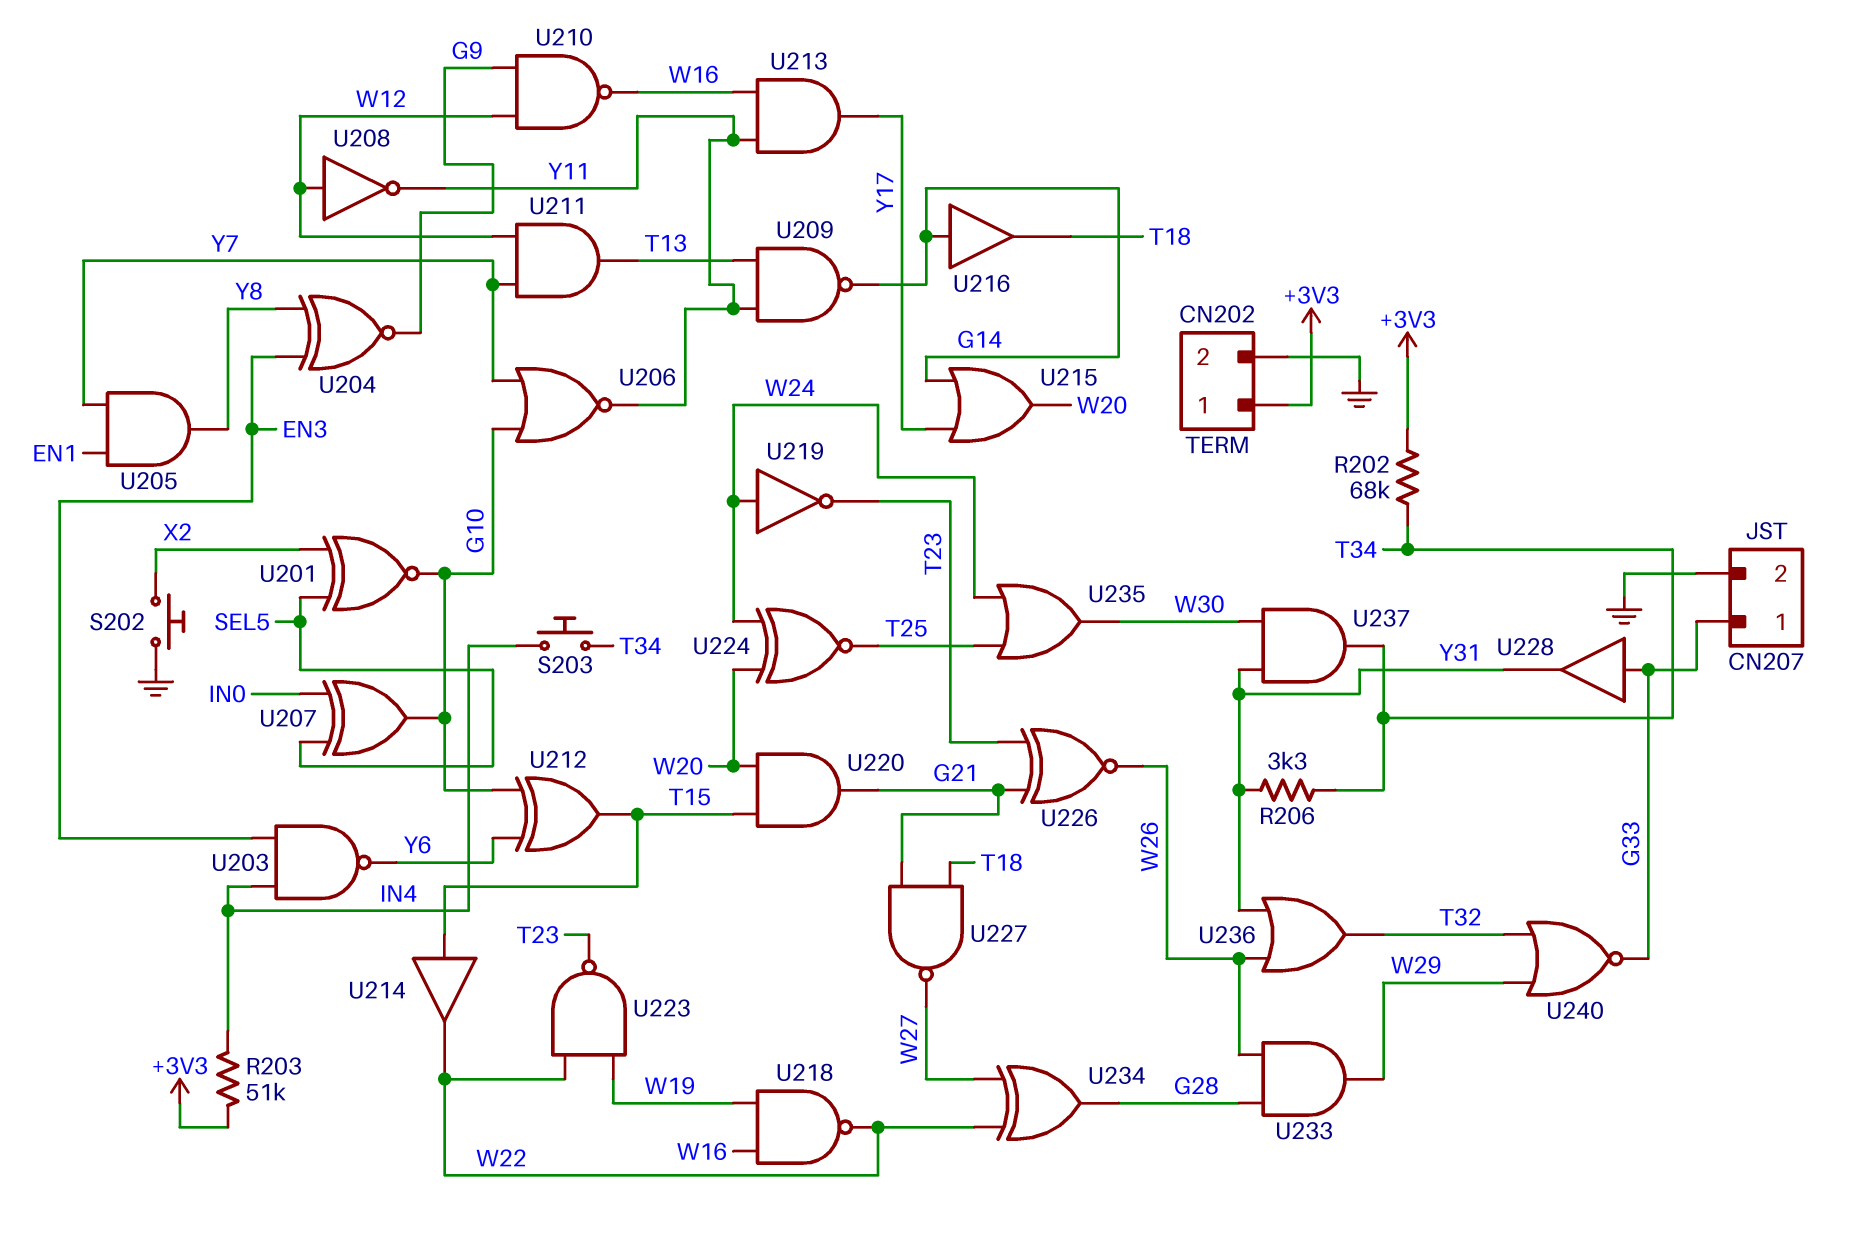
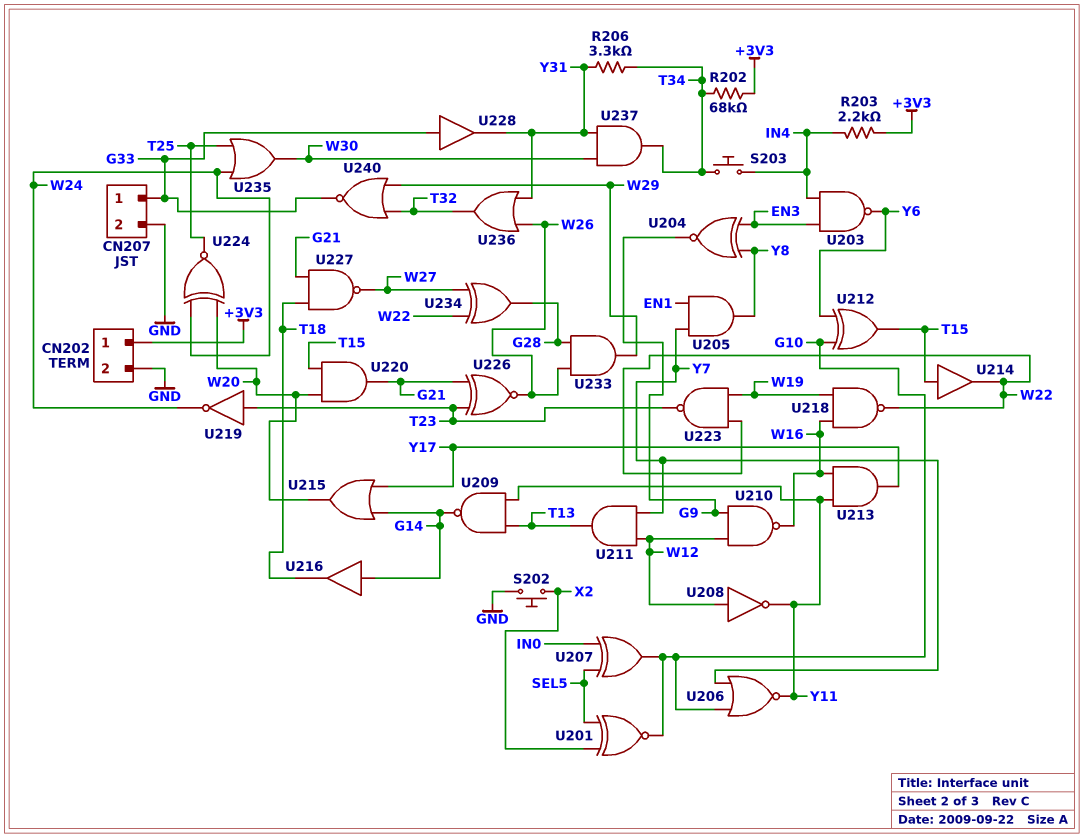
R203: 51k (+3V3, IN4) -> 2.2k (+3V3, IN4)
U219: NOT (in W24, out T23) -> NOT (in T23, out W24)

